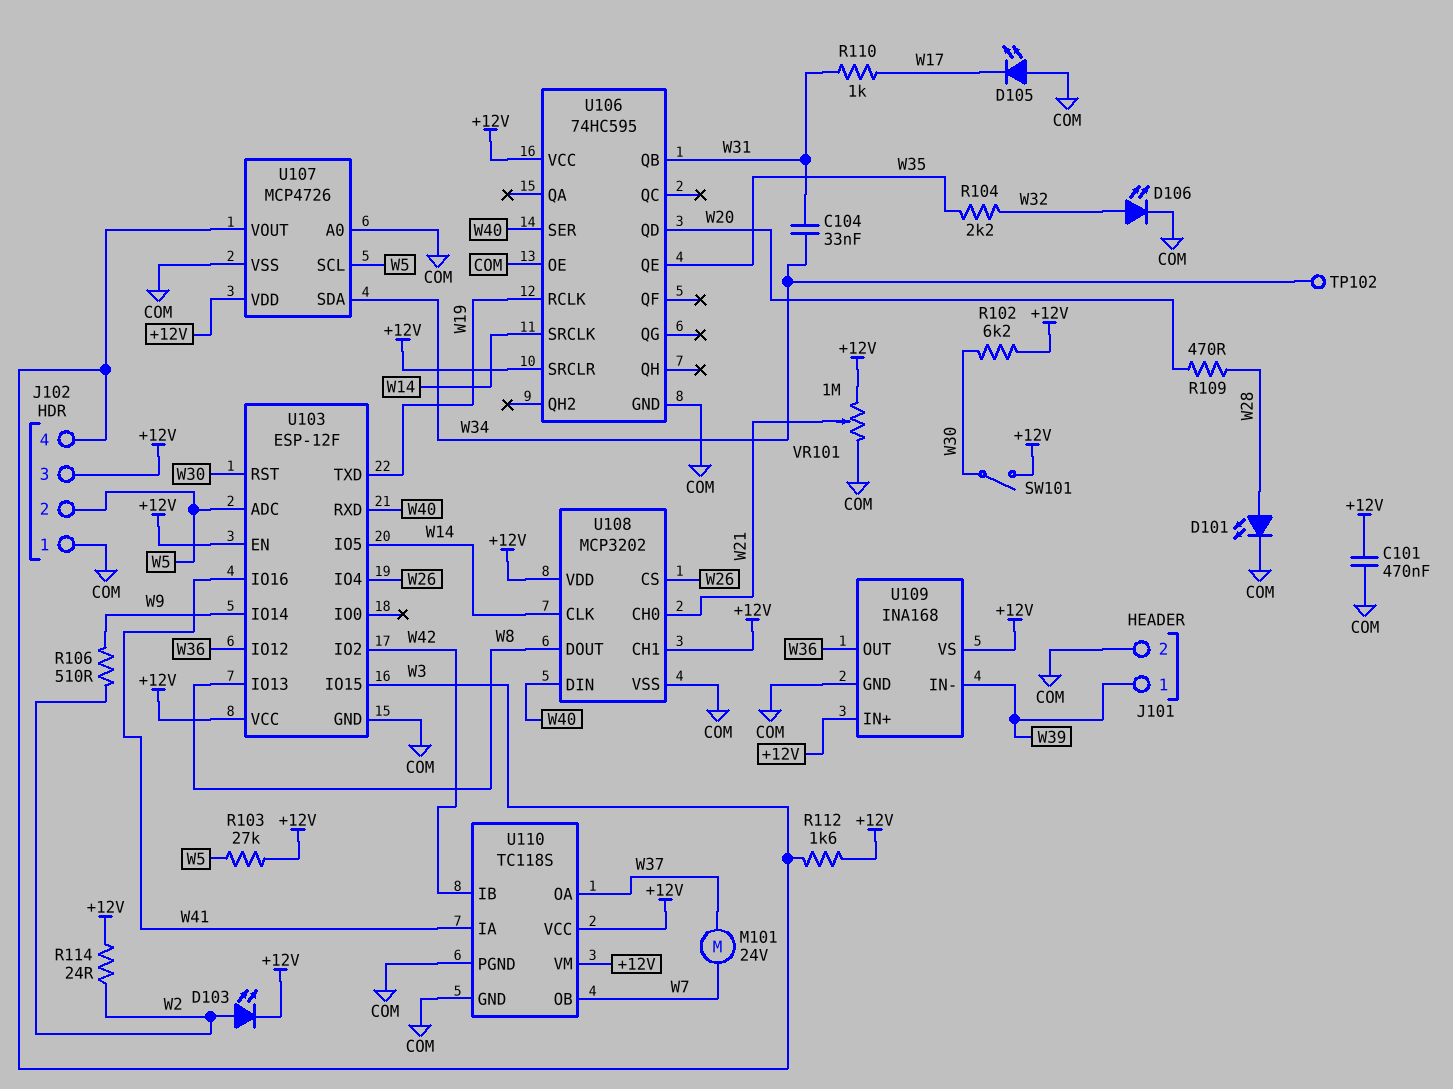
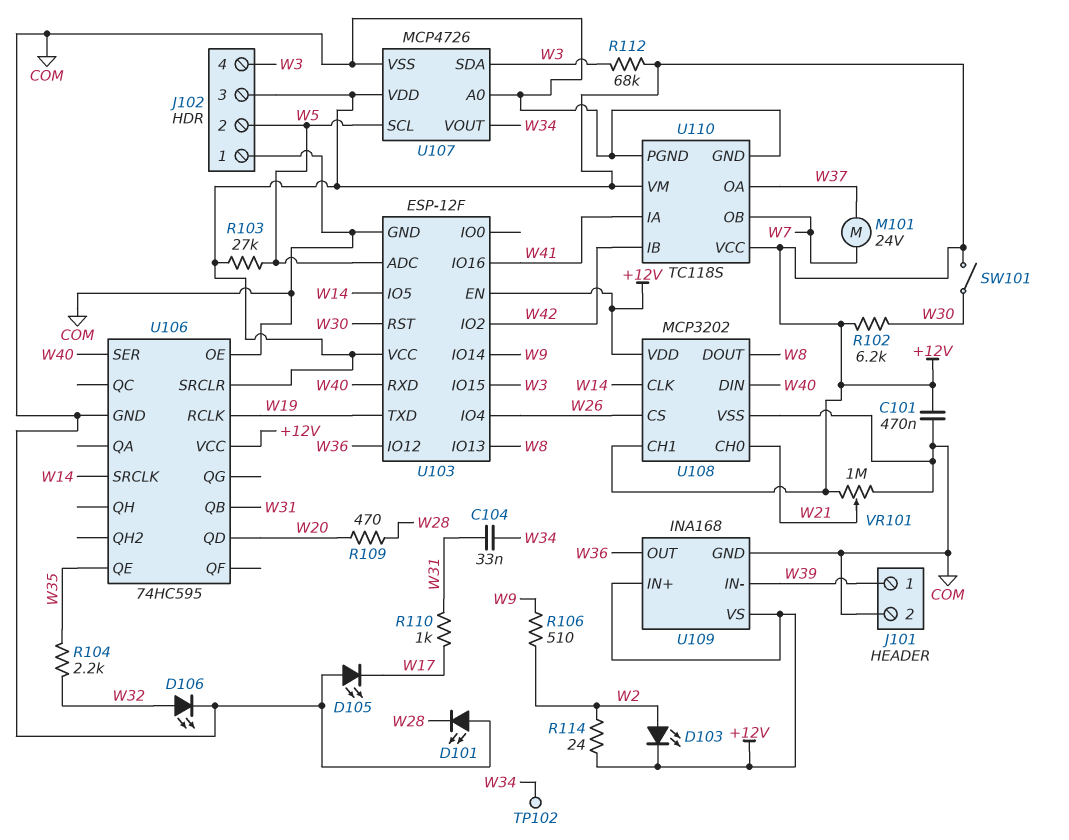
D101: LED (A W28, K COM) -> LED (A COM, K W28)
R112: 1.6k (+12V, W3) -> 68k (+12V, W3)
U107 pin SDA: W34 -> W3
U107 pin VOUT: W3 -> W34

